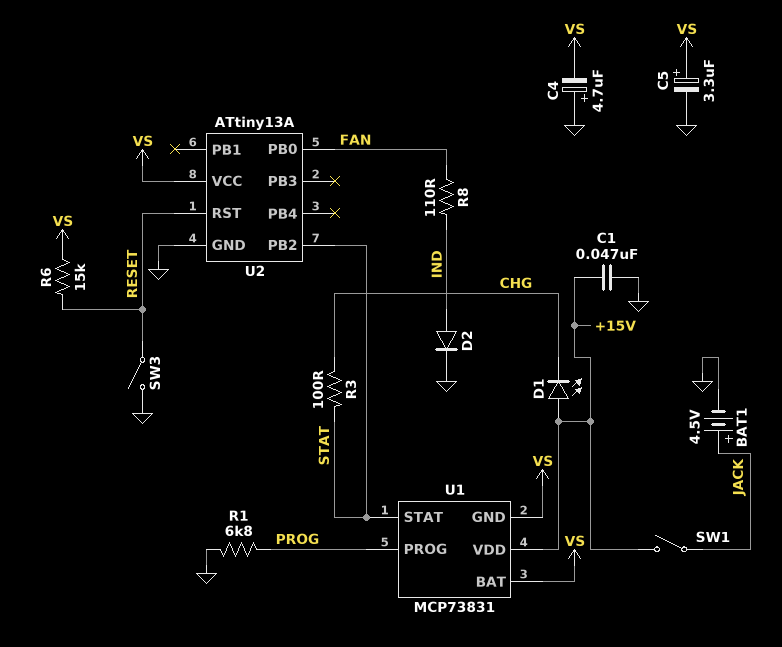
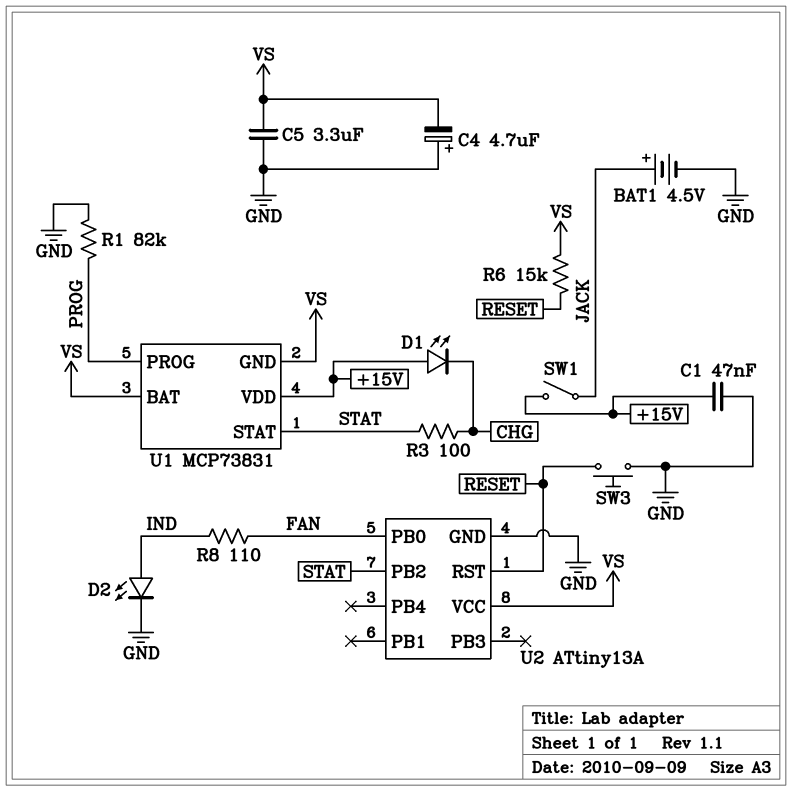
C5: 3.3uF (plus VS, minus GND) -> 3.3uF (GND, VS)
D2: diode (A IND, K GND) -> LED (A IND, K GND)
R1: 6.8k (GND, PROG) -> 82k (GND, PROG)
SW3: switch (GND, RESET) -> button (GND, RESET)

